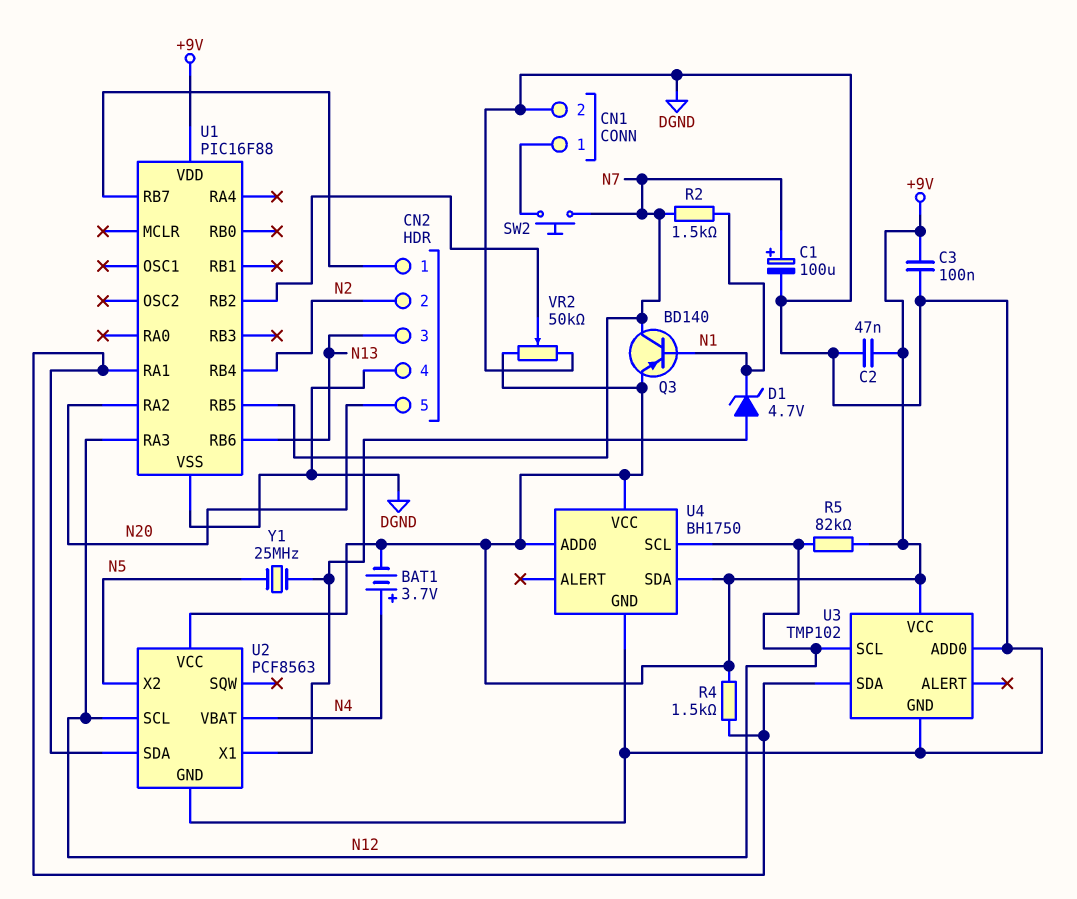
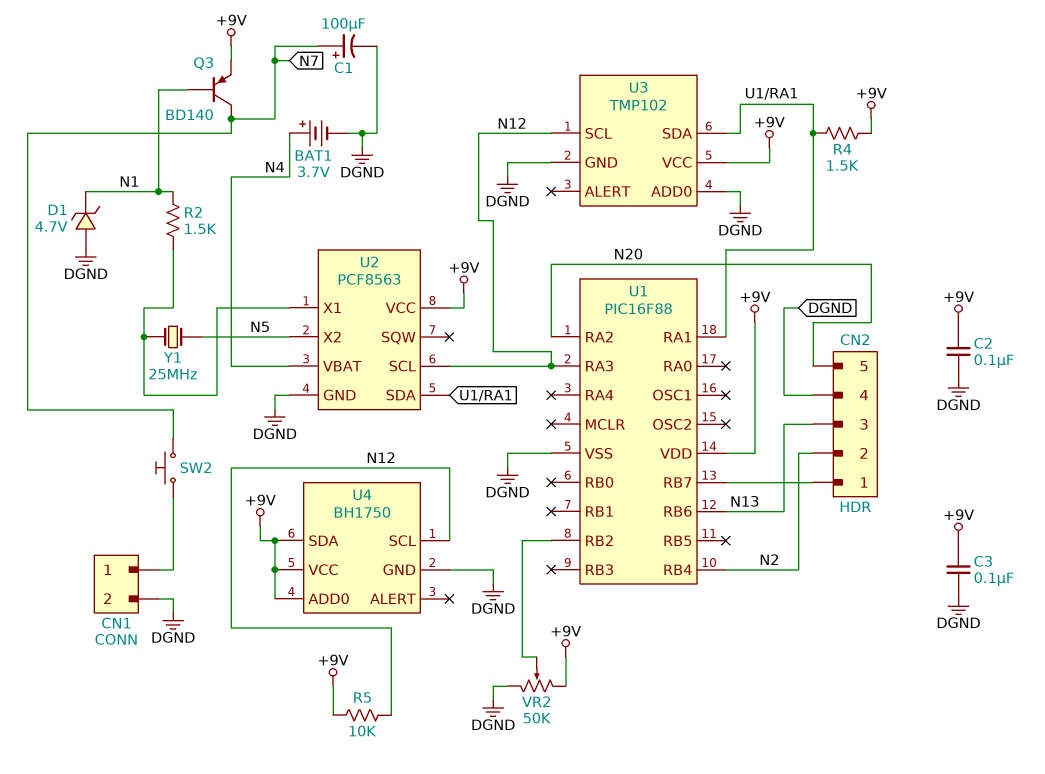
BAT1: 3.7V (plus N4, minus +9V) -> 3.7V (plus N4, minus DGND)
C2: 47nF (+9V, DGND) -> 100nF (+9V, DGND)
D1: zener 4.7V (A U2/X1, K N1) -> zener 4.7V (A DGND, K N1)
R2: 1.5k (N1, N7) -> 1.5k (N1, U2/X1)
R5: 82k (+9V, N12) -> 10k (+9V, N12)
U1 pin RB5: N7 -> none

